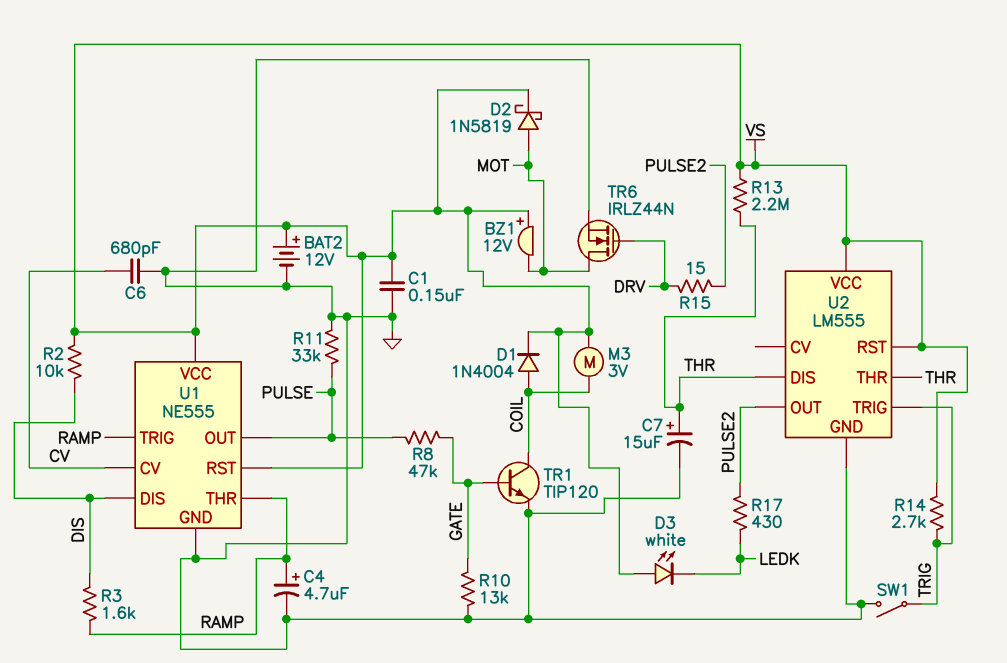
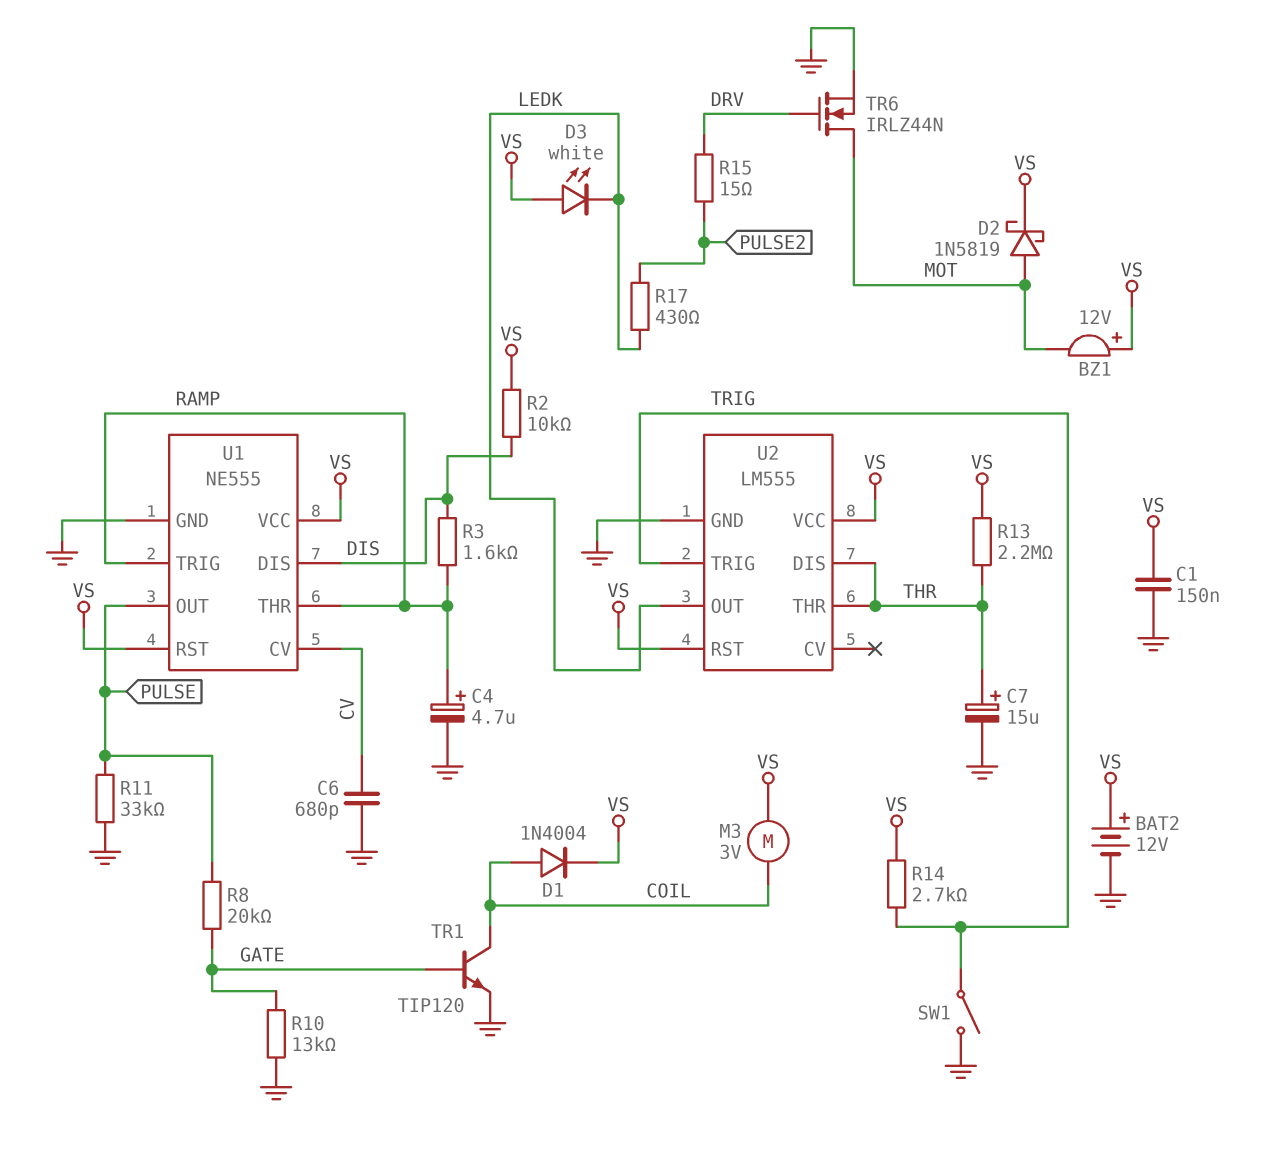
R8: 47k (GATE, PULSE) -> 20k (GATE, PULSE)
U2 pin OUT: PULSE2 -> LEDK

